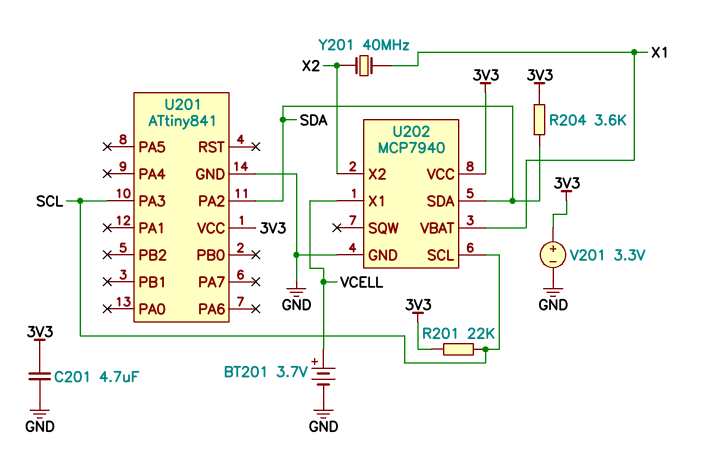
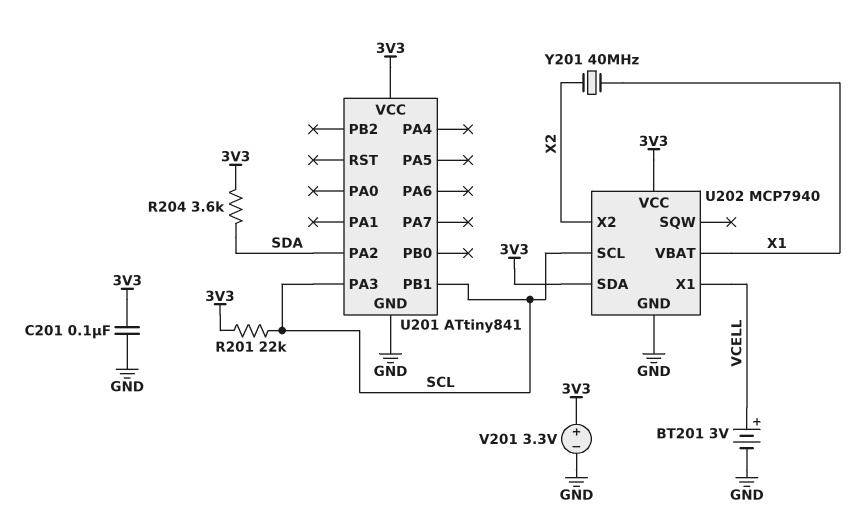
BT201: 3.7V (plus VCELL, minus GND) -> 3V (plus VCELL, minus GND)
C201: 4.7uF (3V3, GND) -> 100nF (3V3, GND)
U201 pin PB1: none -> SCL
U202 pin SDA: SDA -> 3V3

